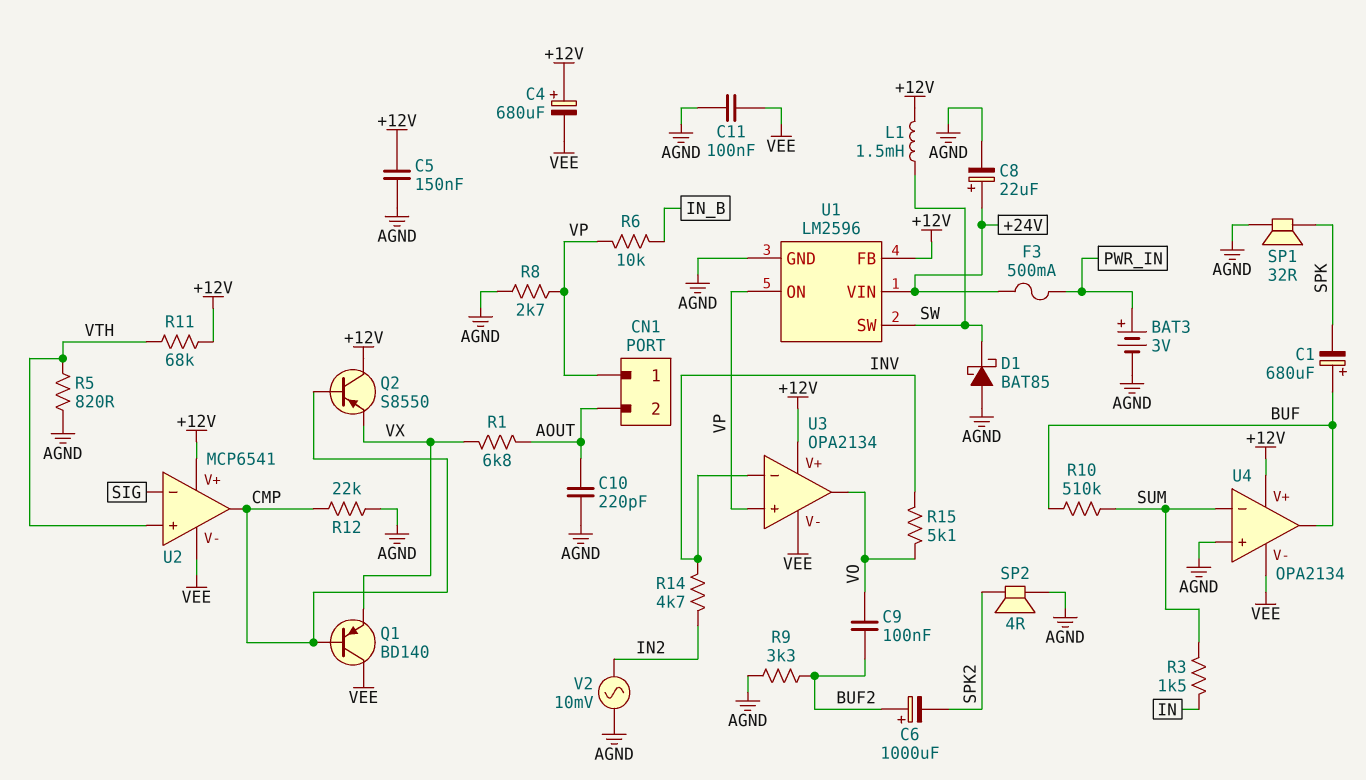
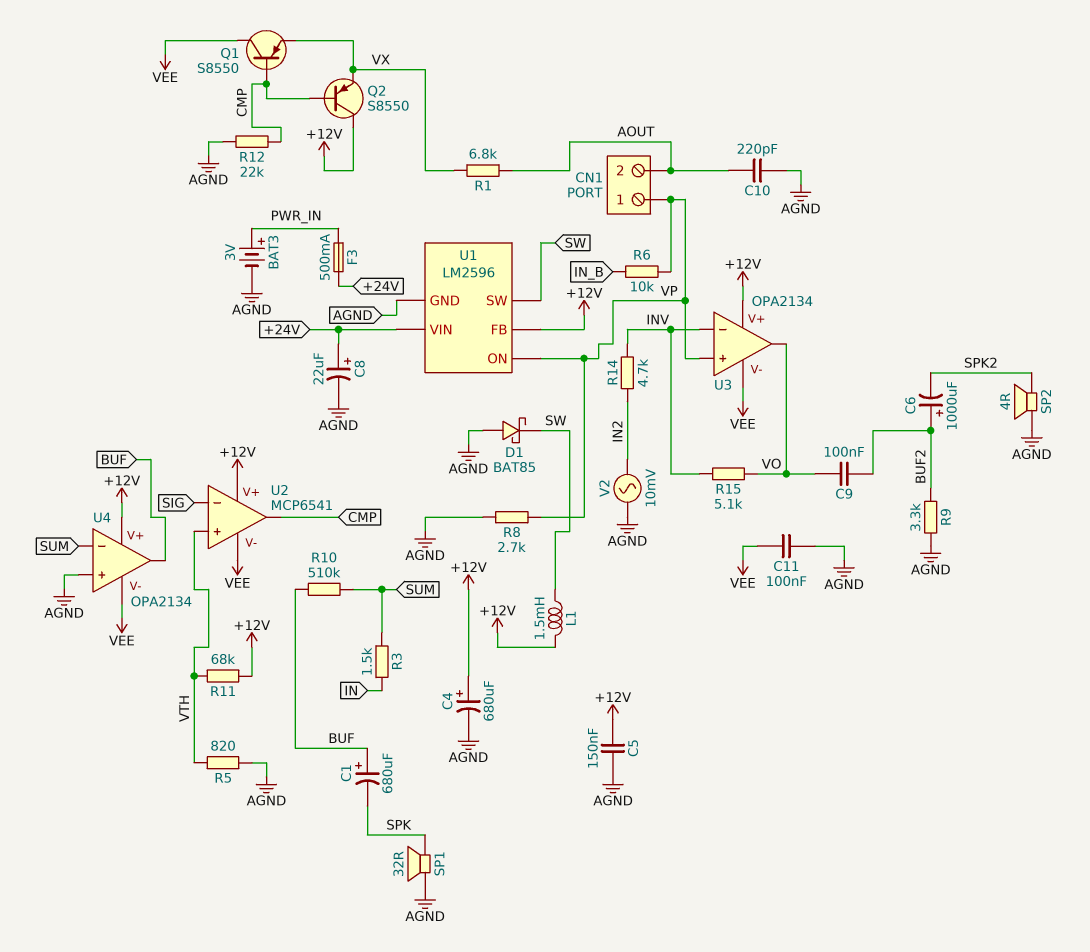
C4: 680uF (plus +12V, minus VEE) -> 680uF (plus +12V, minus AGND)
Q1: PNP BD140 (B CMP, C VEE, E VX) -> PNP S8550 (B CMP, C VEE, E VX)

